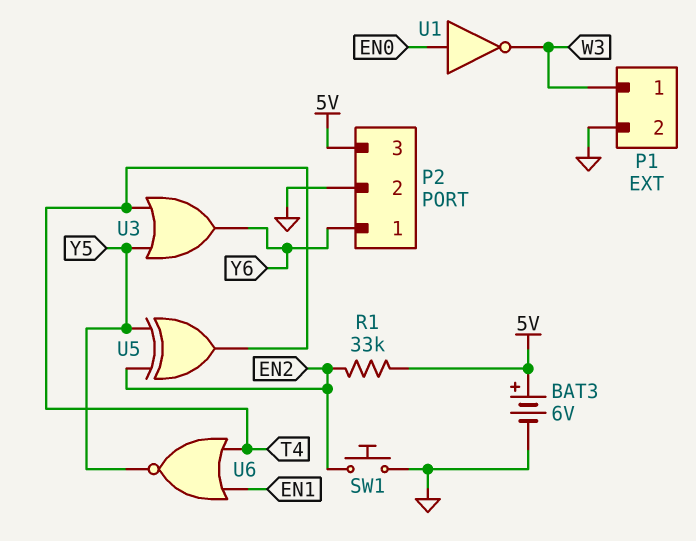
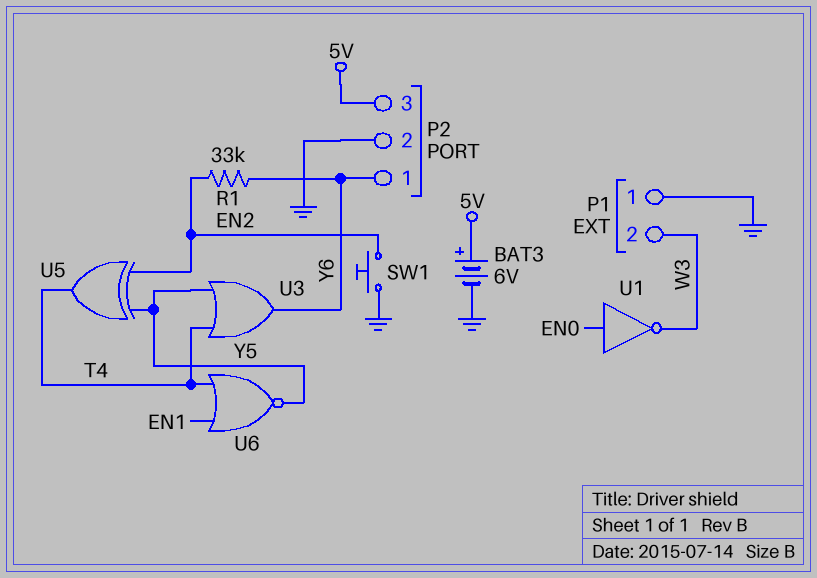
P1 pin 1: W3 -> GND
P1 pin 2: GND -> W3
R1: 33k (5V, EN2) -> 33k (EN2, Y6)

